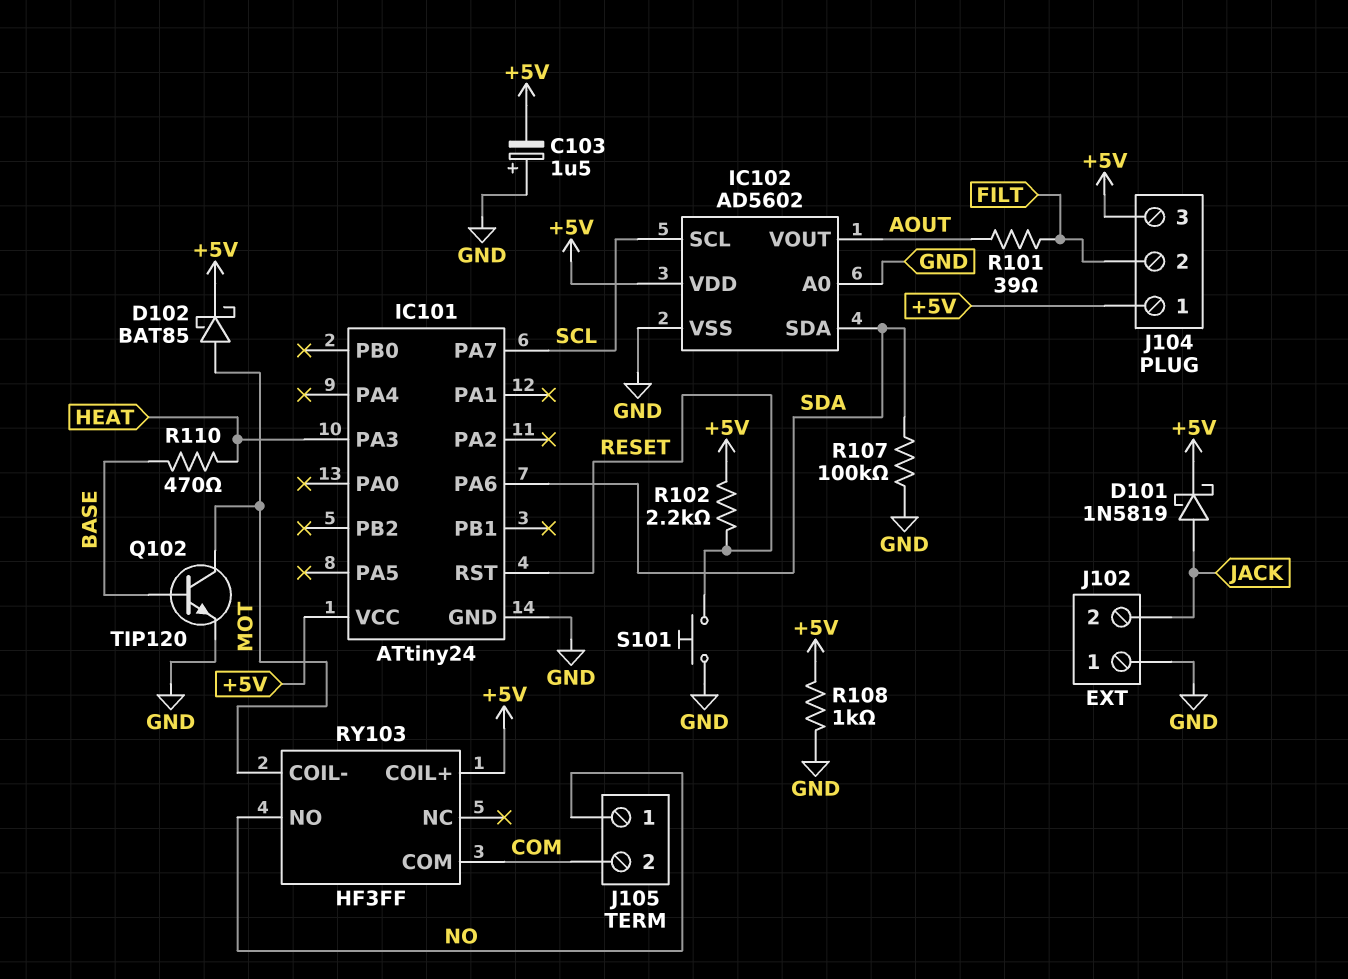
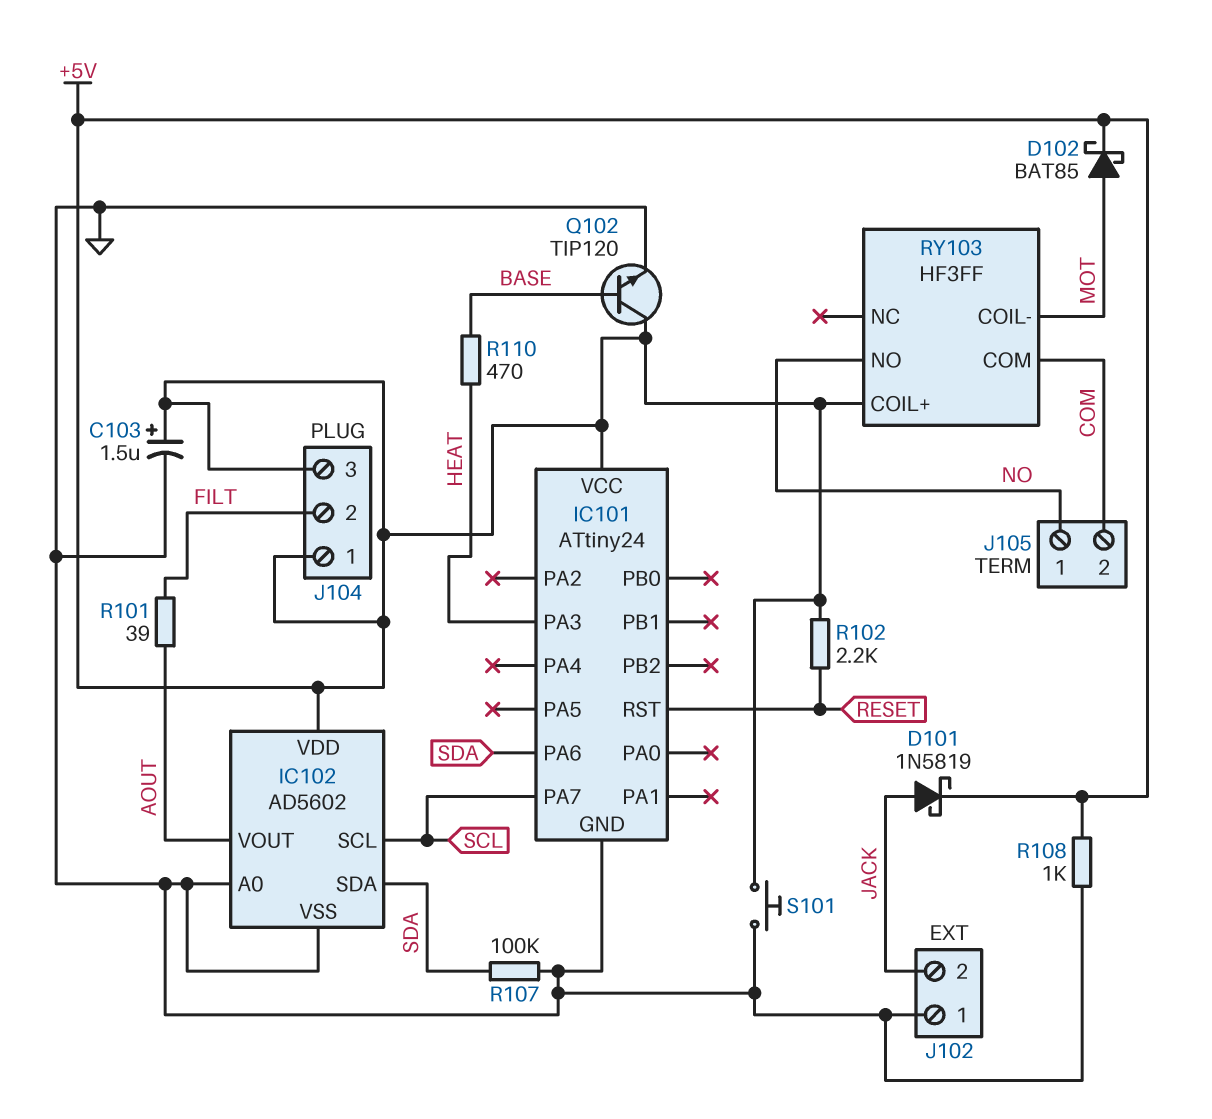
C103: 1.5uF (plus GND, minus +5V) -> 1.5uF (plus +5V, minus GND)
Q102: NPN TIP120 (B BASE, C MOT, E GND) -> NPN TIP120 (B BASE, C +5V, E GND)
S101: button (GND, RESET) -> button (+5V, GND)

